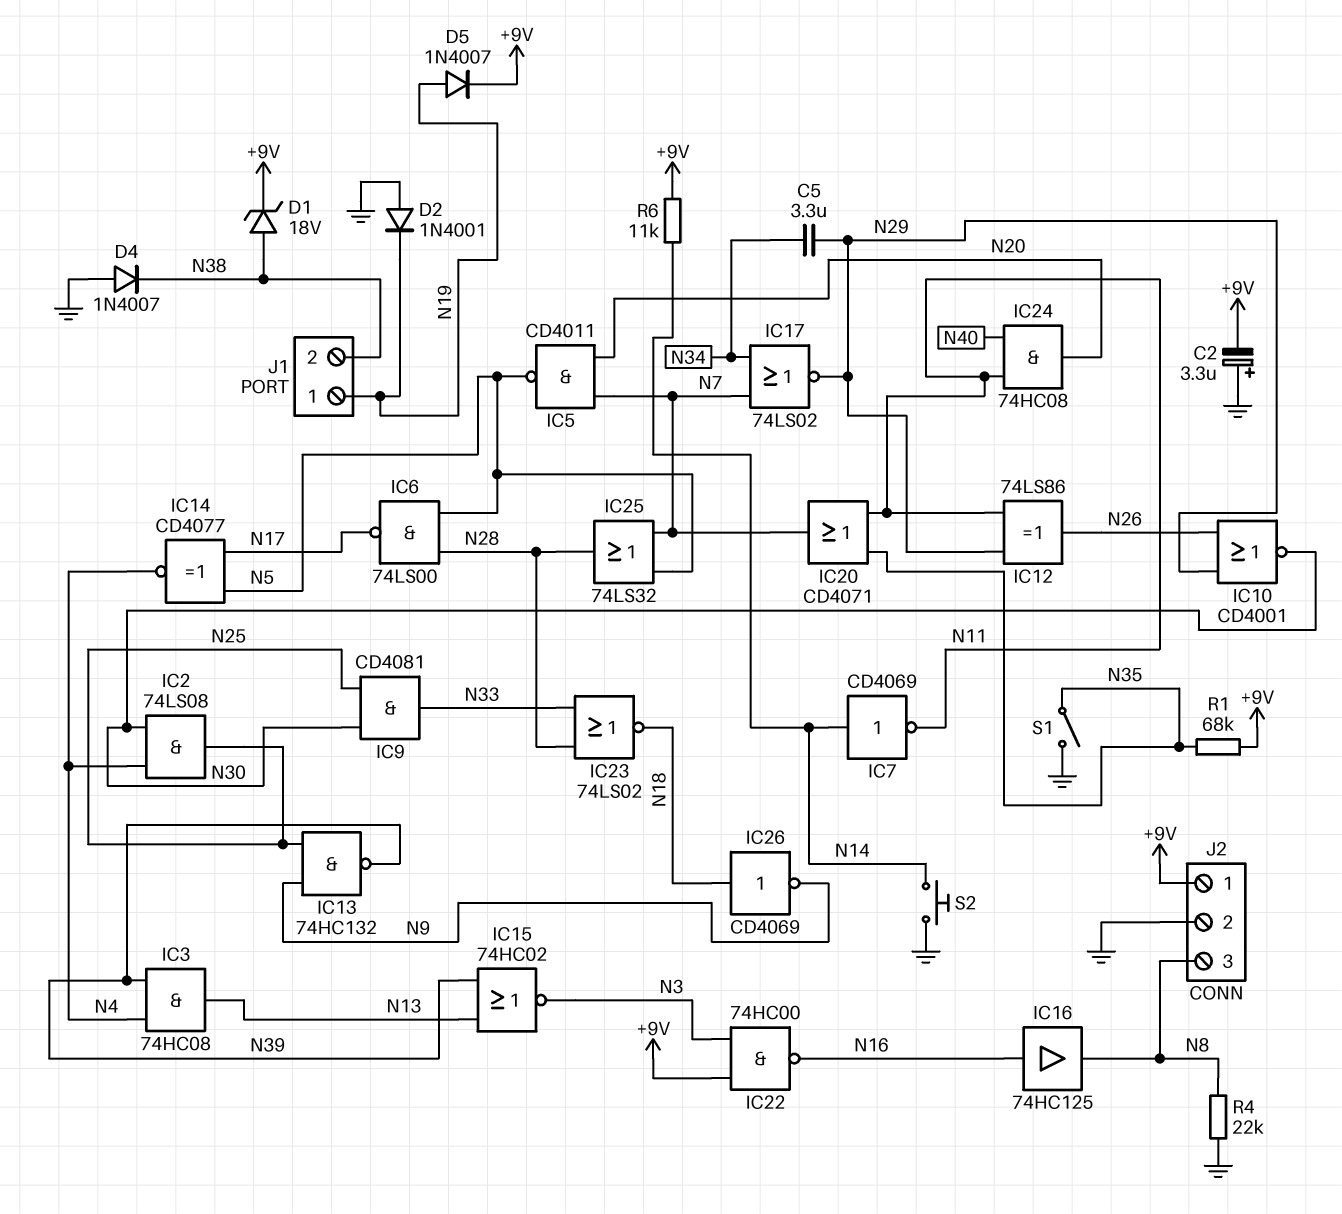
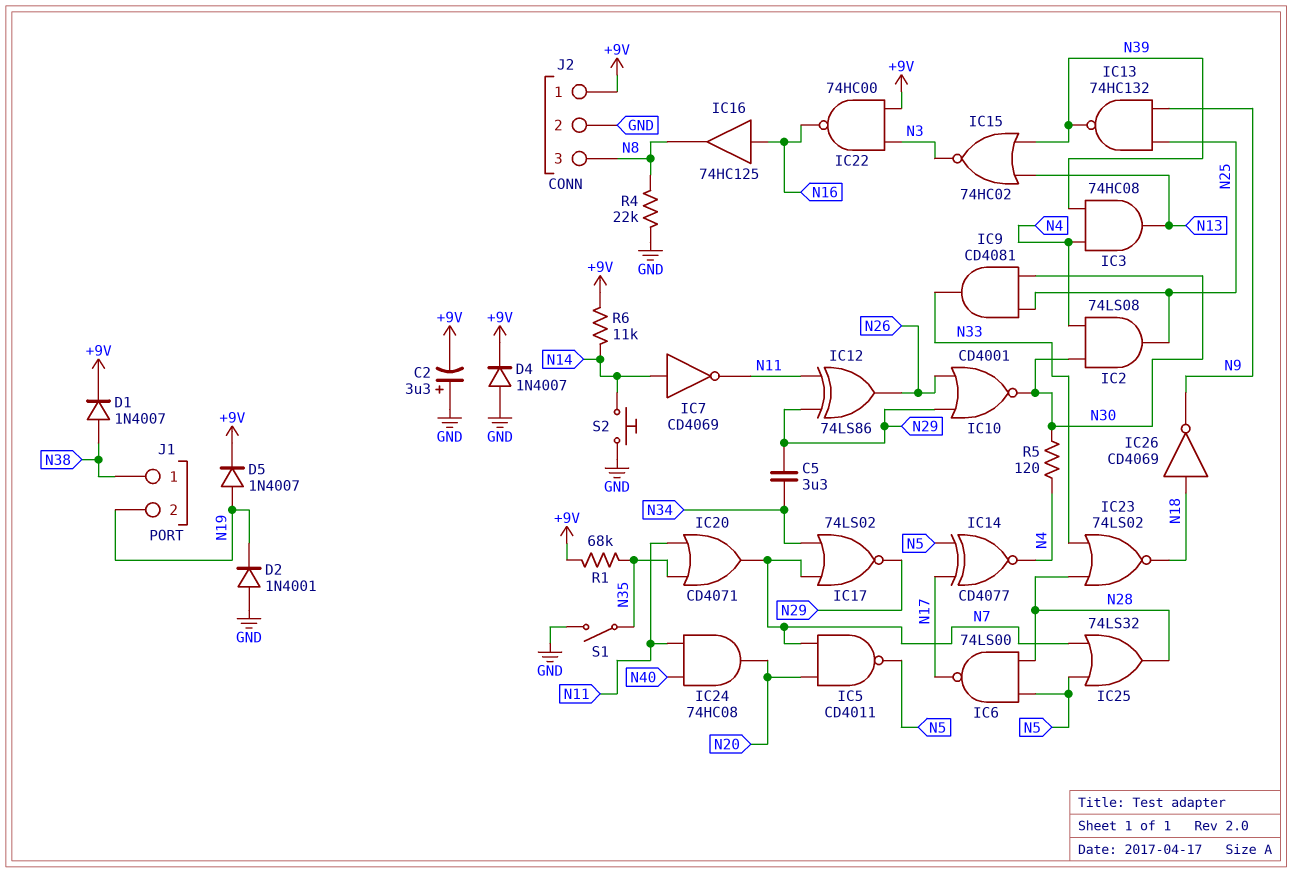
D1: zener 18V (A N38, K +9V) -> diode 1N4007 (A N38, K +9V)
D4: diode 1N4007 (A GND, K N38) -> diode 1N4007 (A GND, K +9V)
J1 pin 1: N19 -> N38
J1 pin 2: N38 -> N19
R5: none -> 120 (N4, N30)

